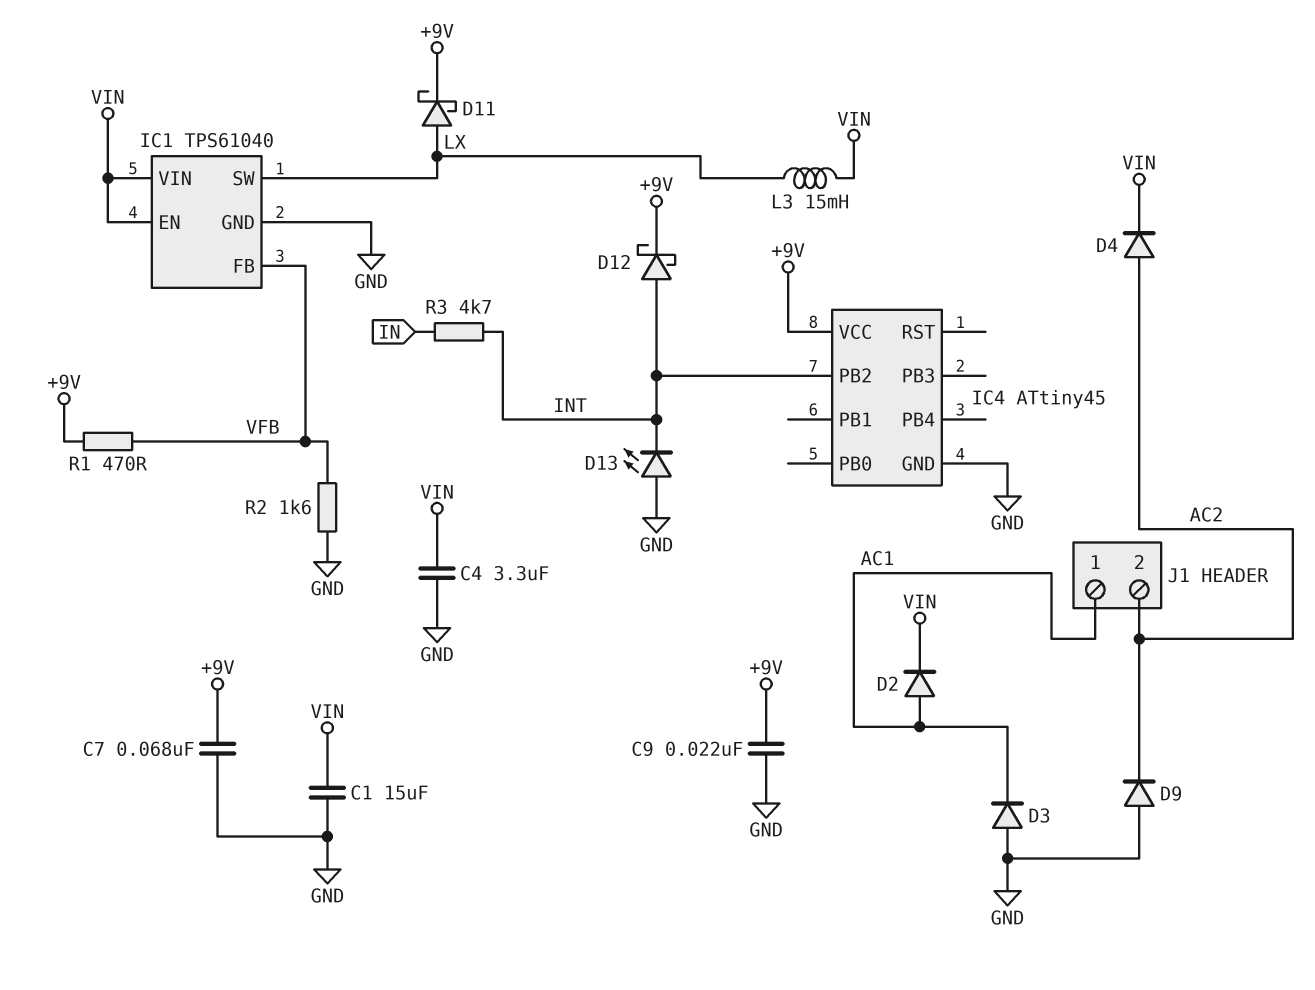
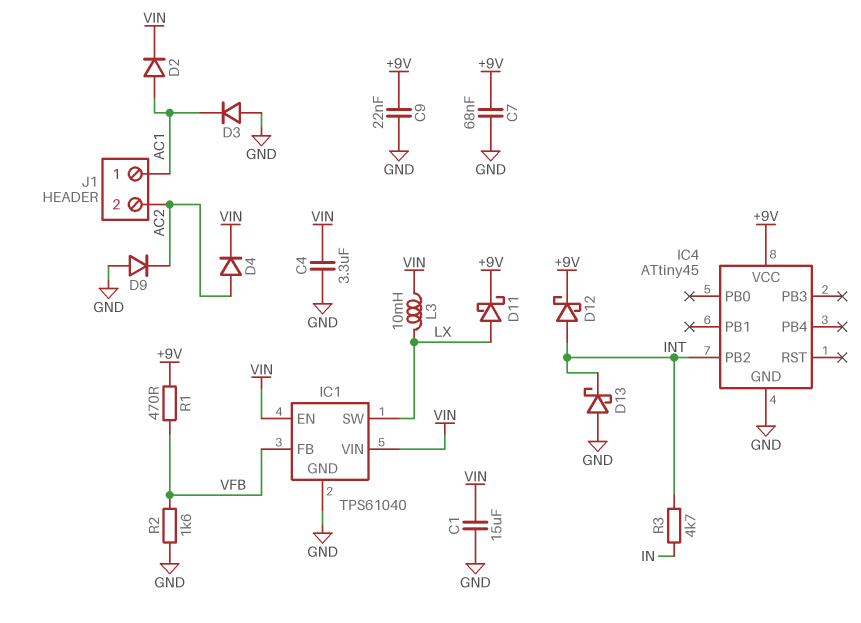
D13: LED (A GND, K INT) -> schottky (A GND, K INT)
L3: 15mH (LX, VIN) -> 10mH (LX, VIN)

